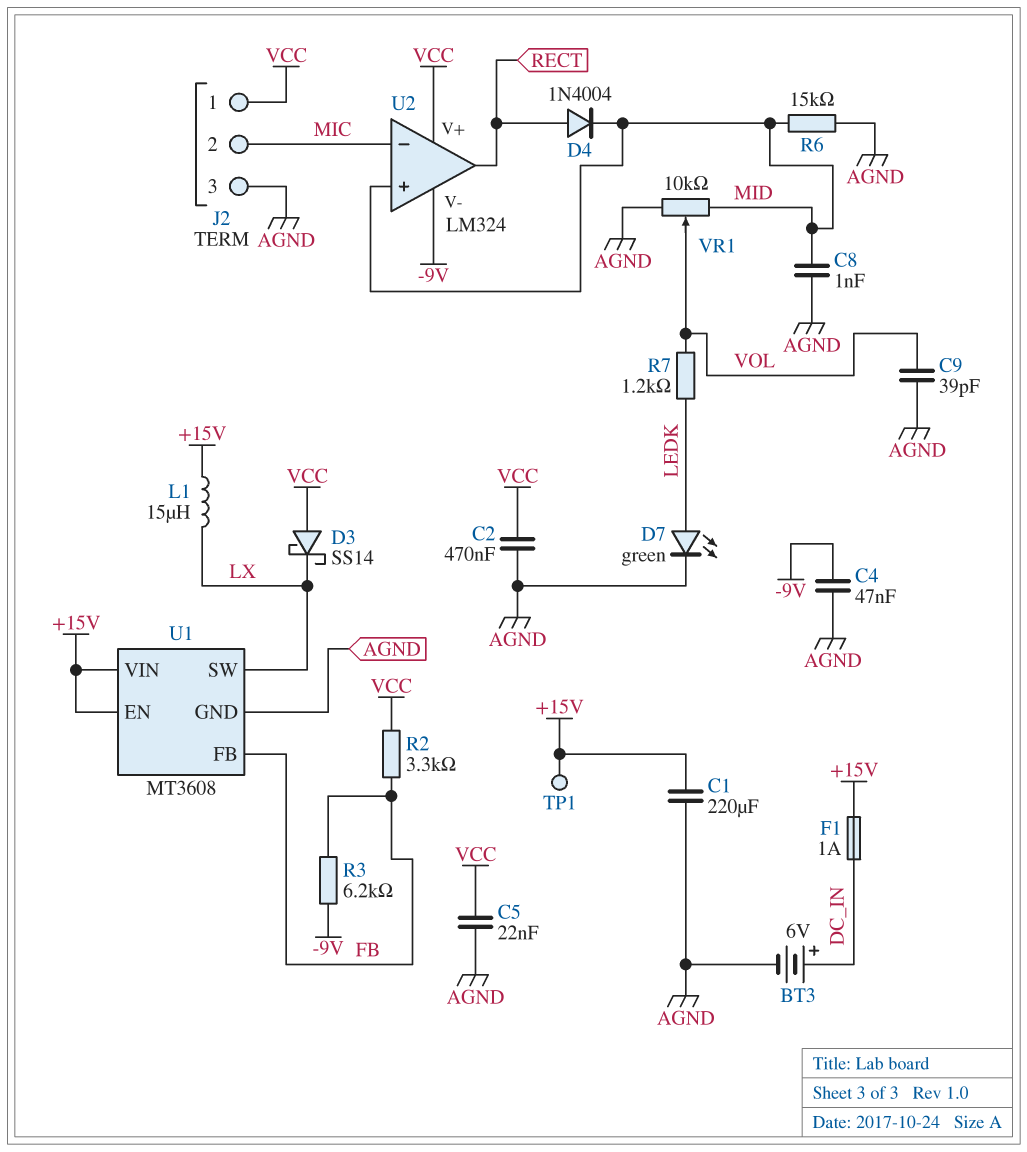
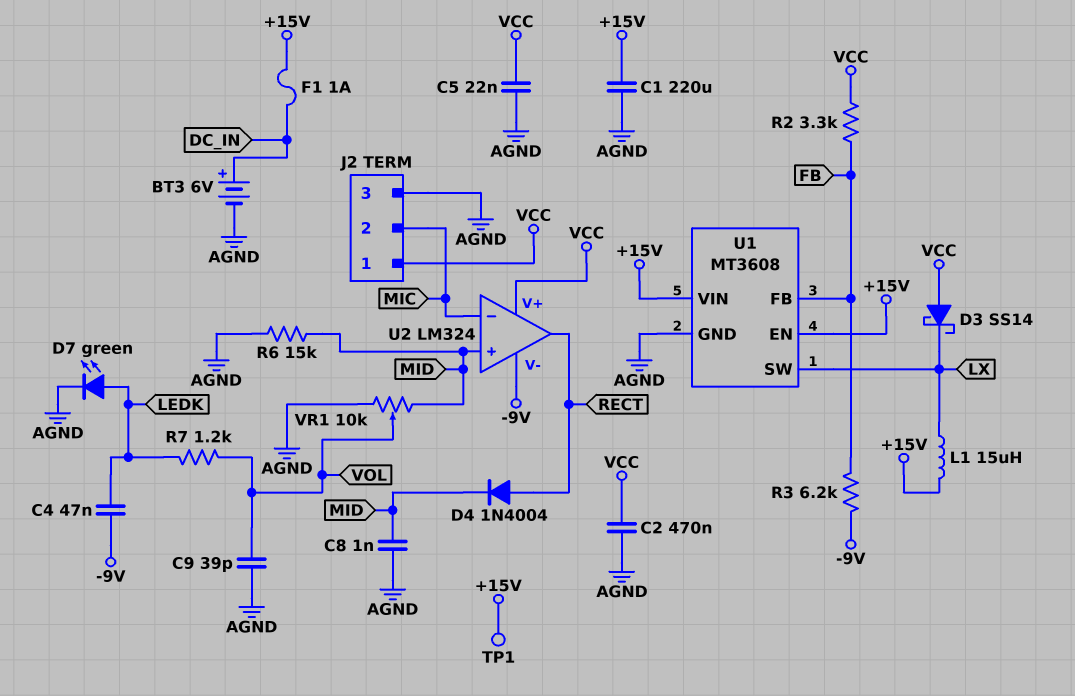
C4: 47nF (-9V, AGND) -> 47nF (-9V, LEDK)

